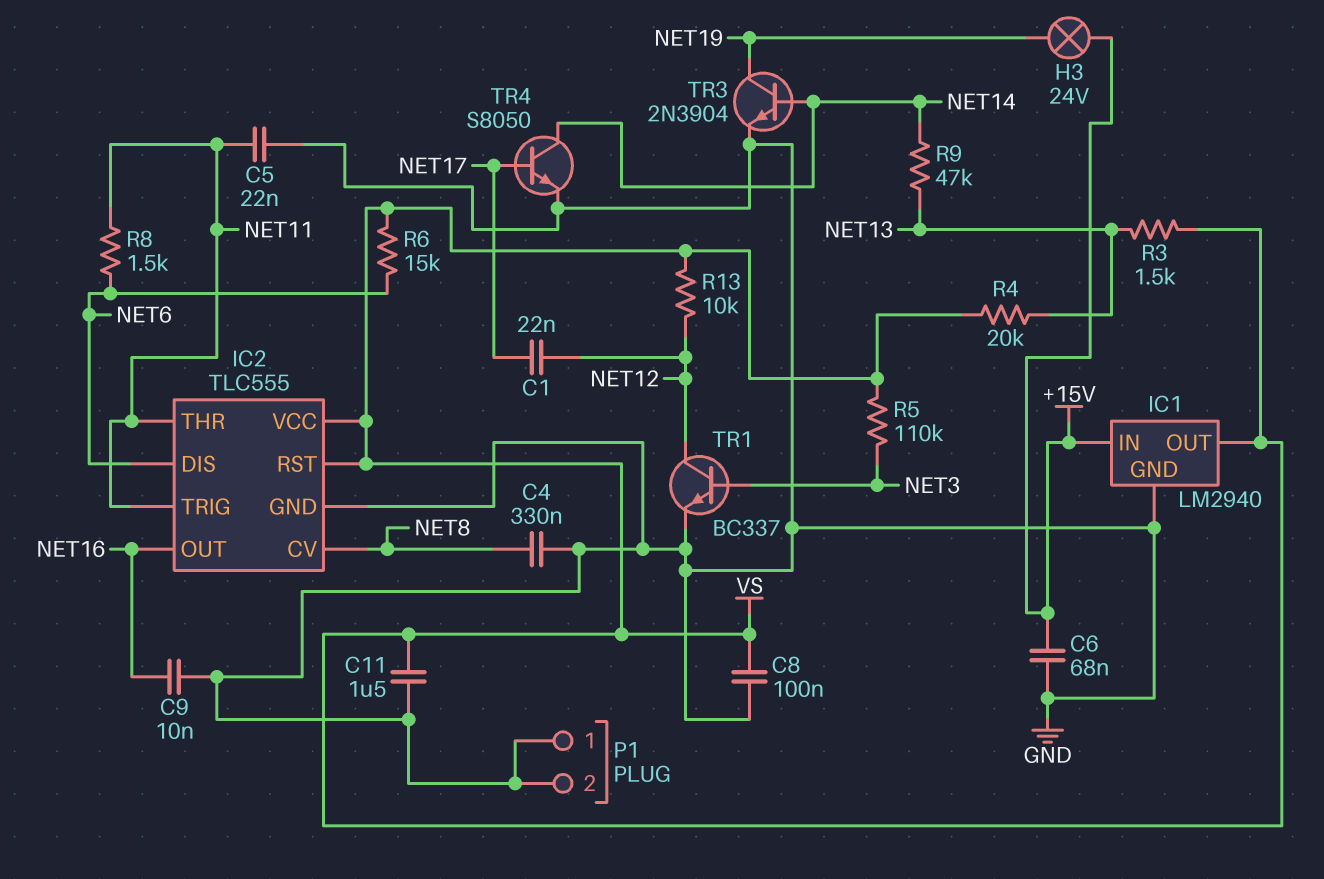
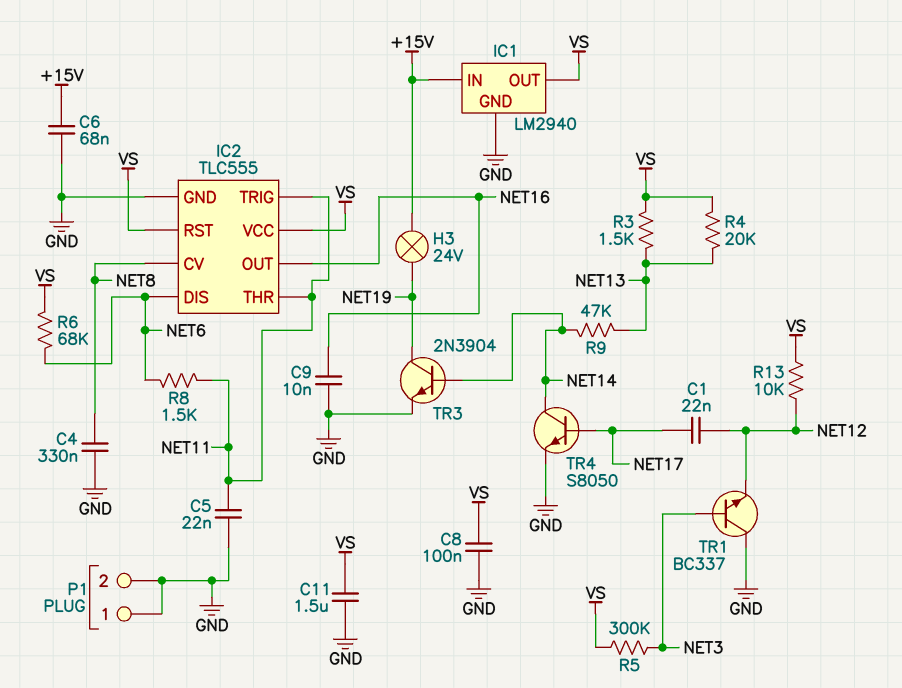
R5: 110k (NET3, VS) -> 300k (NET3, VS)
R6: 15k (NET6, VS) -> 68k (NET6, VS)
TR1: NPN BC337 (B NET3, C NET12, E GND) -> NPN BC337 (B NET3, C GND, E NET12)

